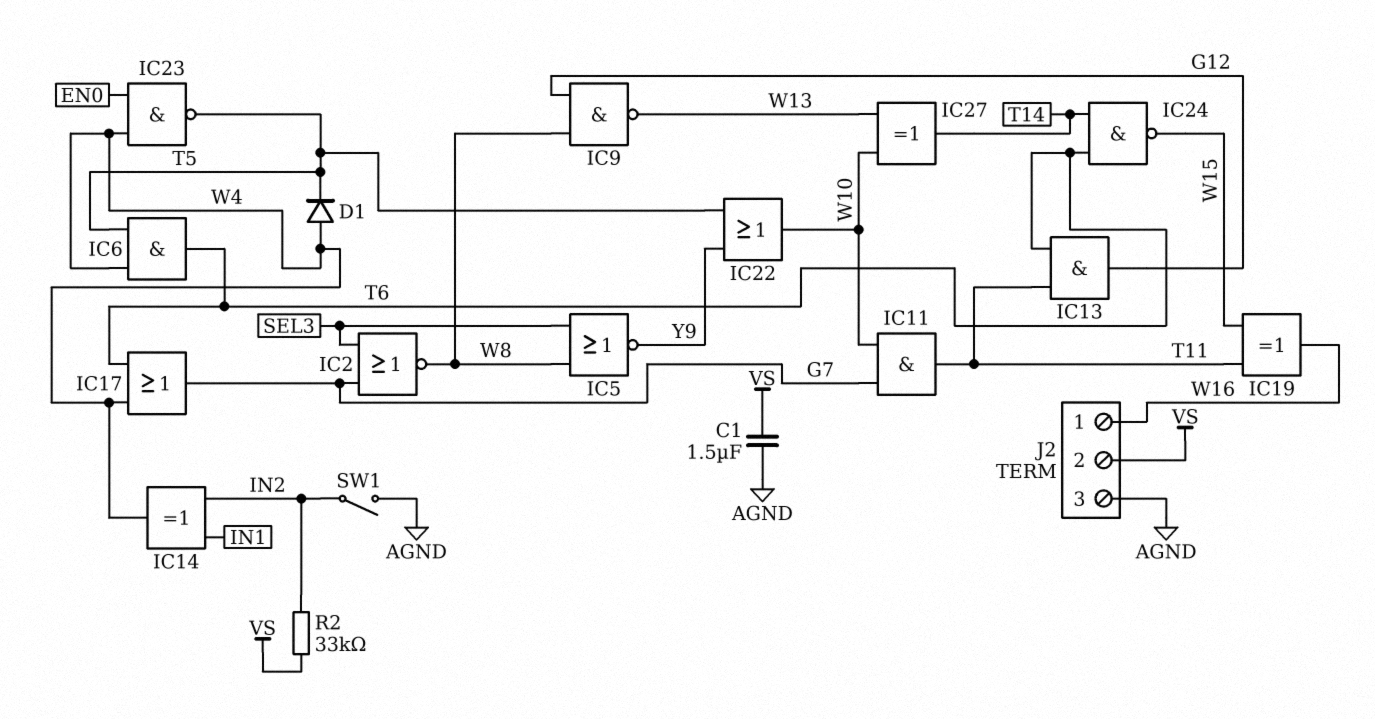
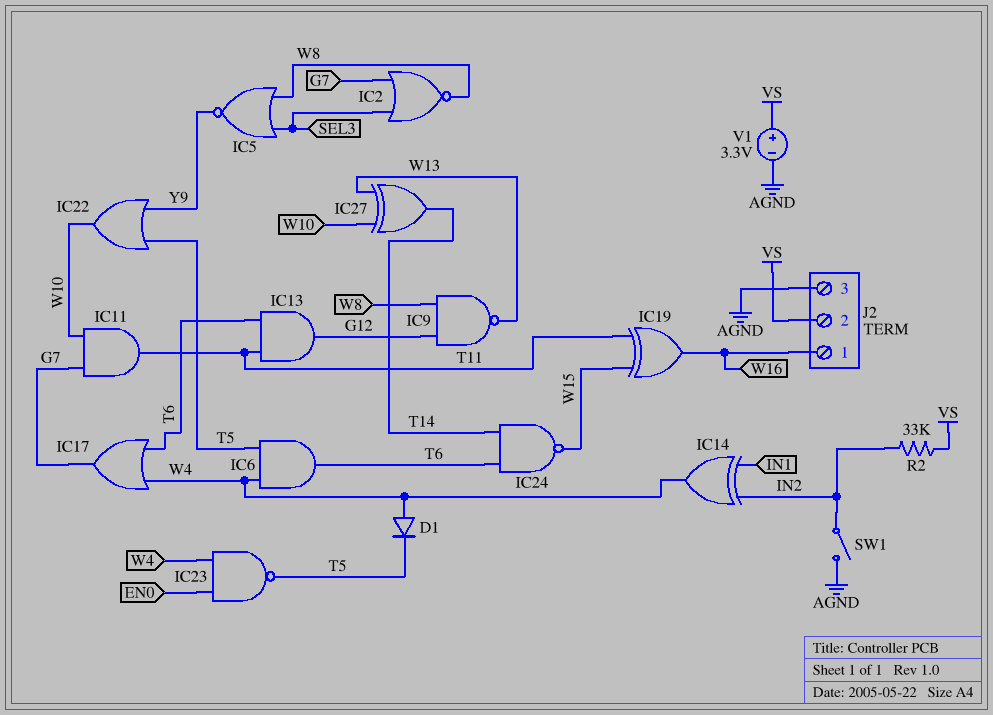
C1: 1.5uF (AGND, VS) -> none
V1: none -> 3.3V (plus VS, minus AGND)

